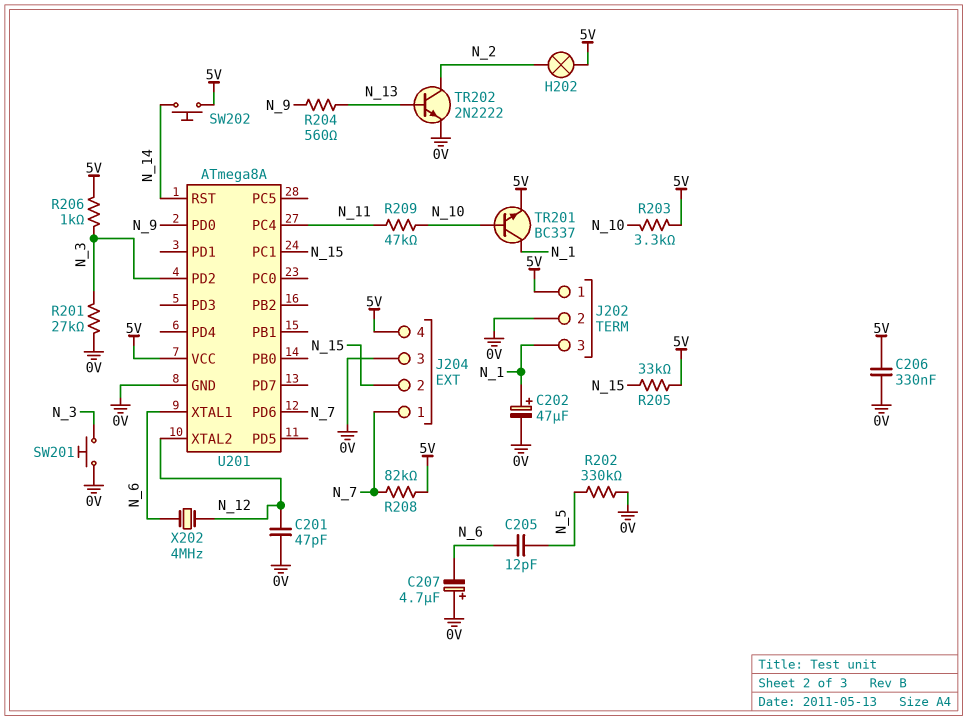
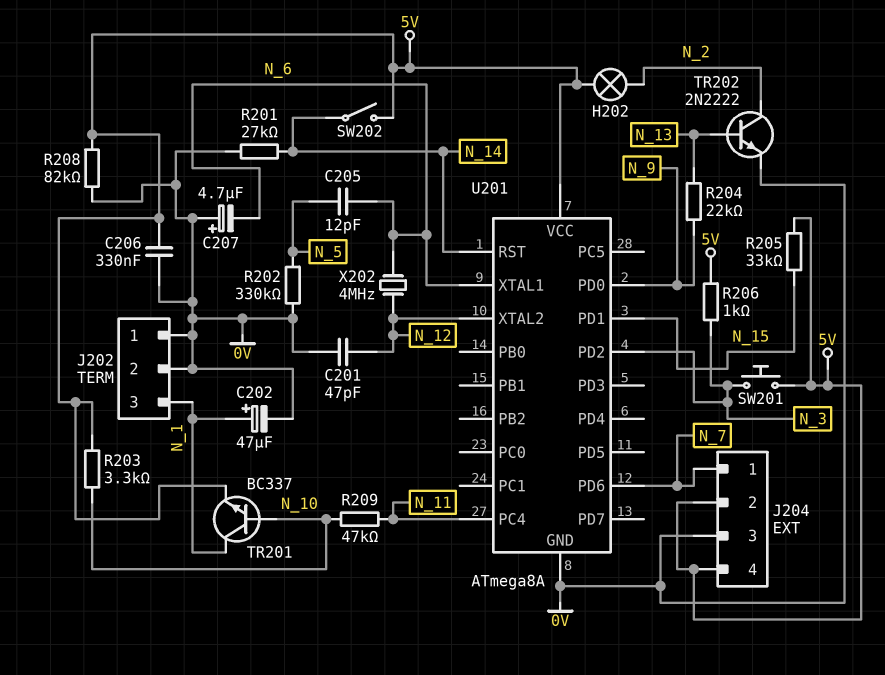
J202 pin 1: 5V -> 0V
J204 pin 2: N_15 -> 5V
R201: 27k (0V, N_3) -> 27k (0V, N_14)
R204: 560 (N_9, N_13) -> 22k (N_9, N_13)
R208: 82k (5V, N_7) -> 82k (0V, 5V)
SW201: button (0V, N_3) -> button (5V, N_3)
SW202: button (5V, N_14) -> switch (5V, N_14)
U201 pin PC1: N_15 -> none
U201 pin PD1: none -> N_15

